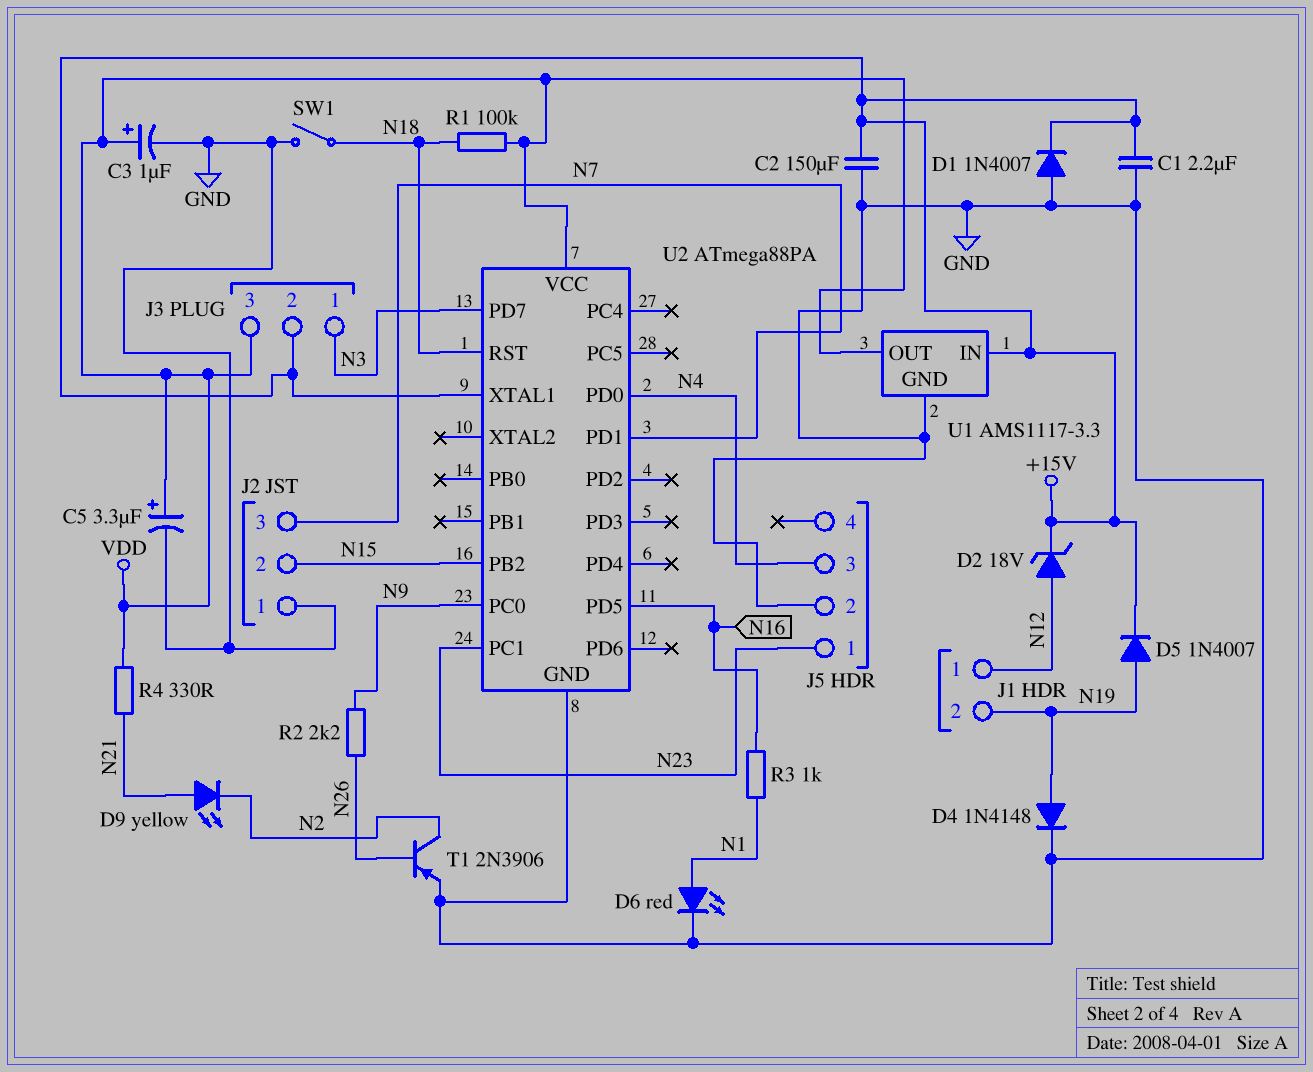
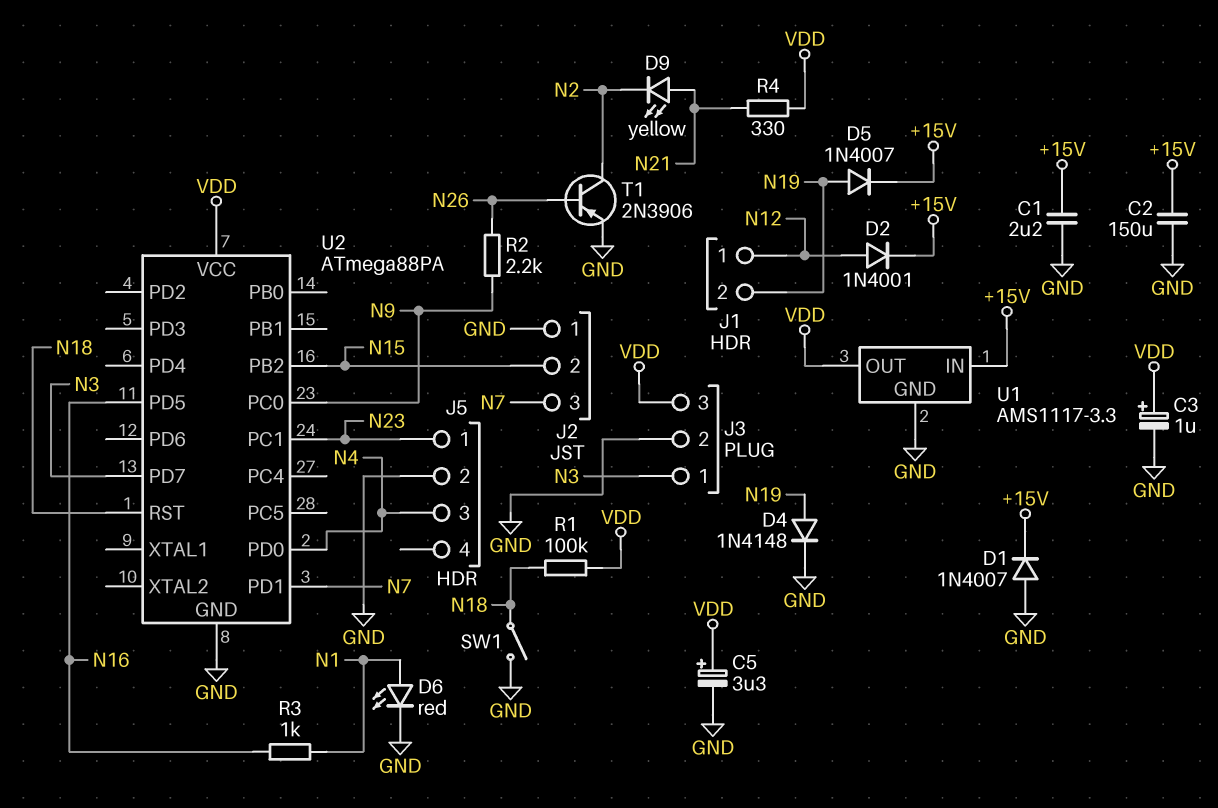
D2: zener 18V (A N12, K +15V) -> diode 1N4001 (A N12, K +15V)
J3 pin 2: +15V -> GND
U2 pin XTAL1: +15V -> none

